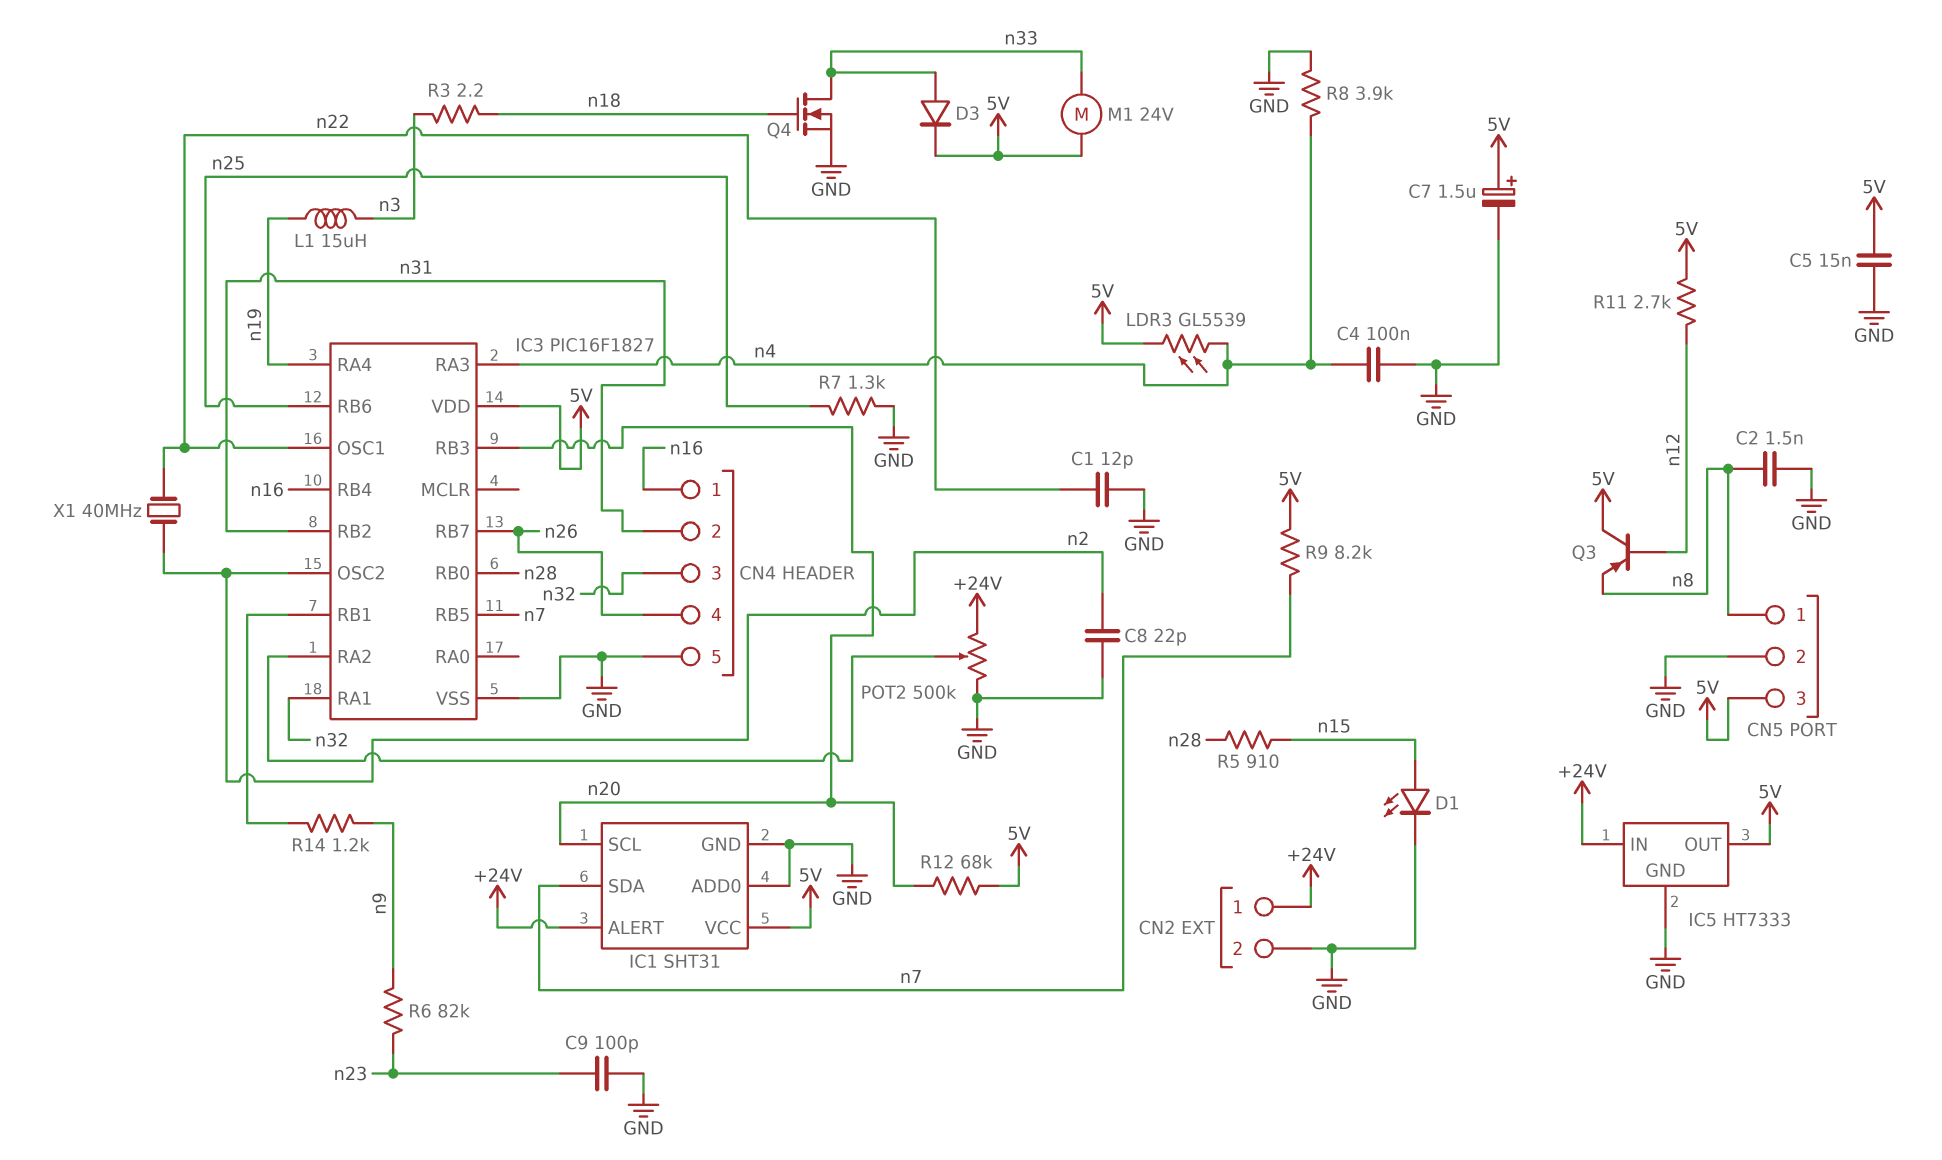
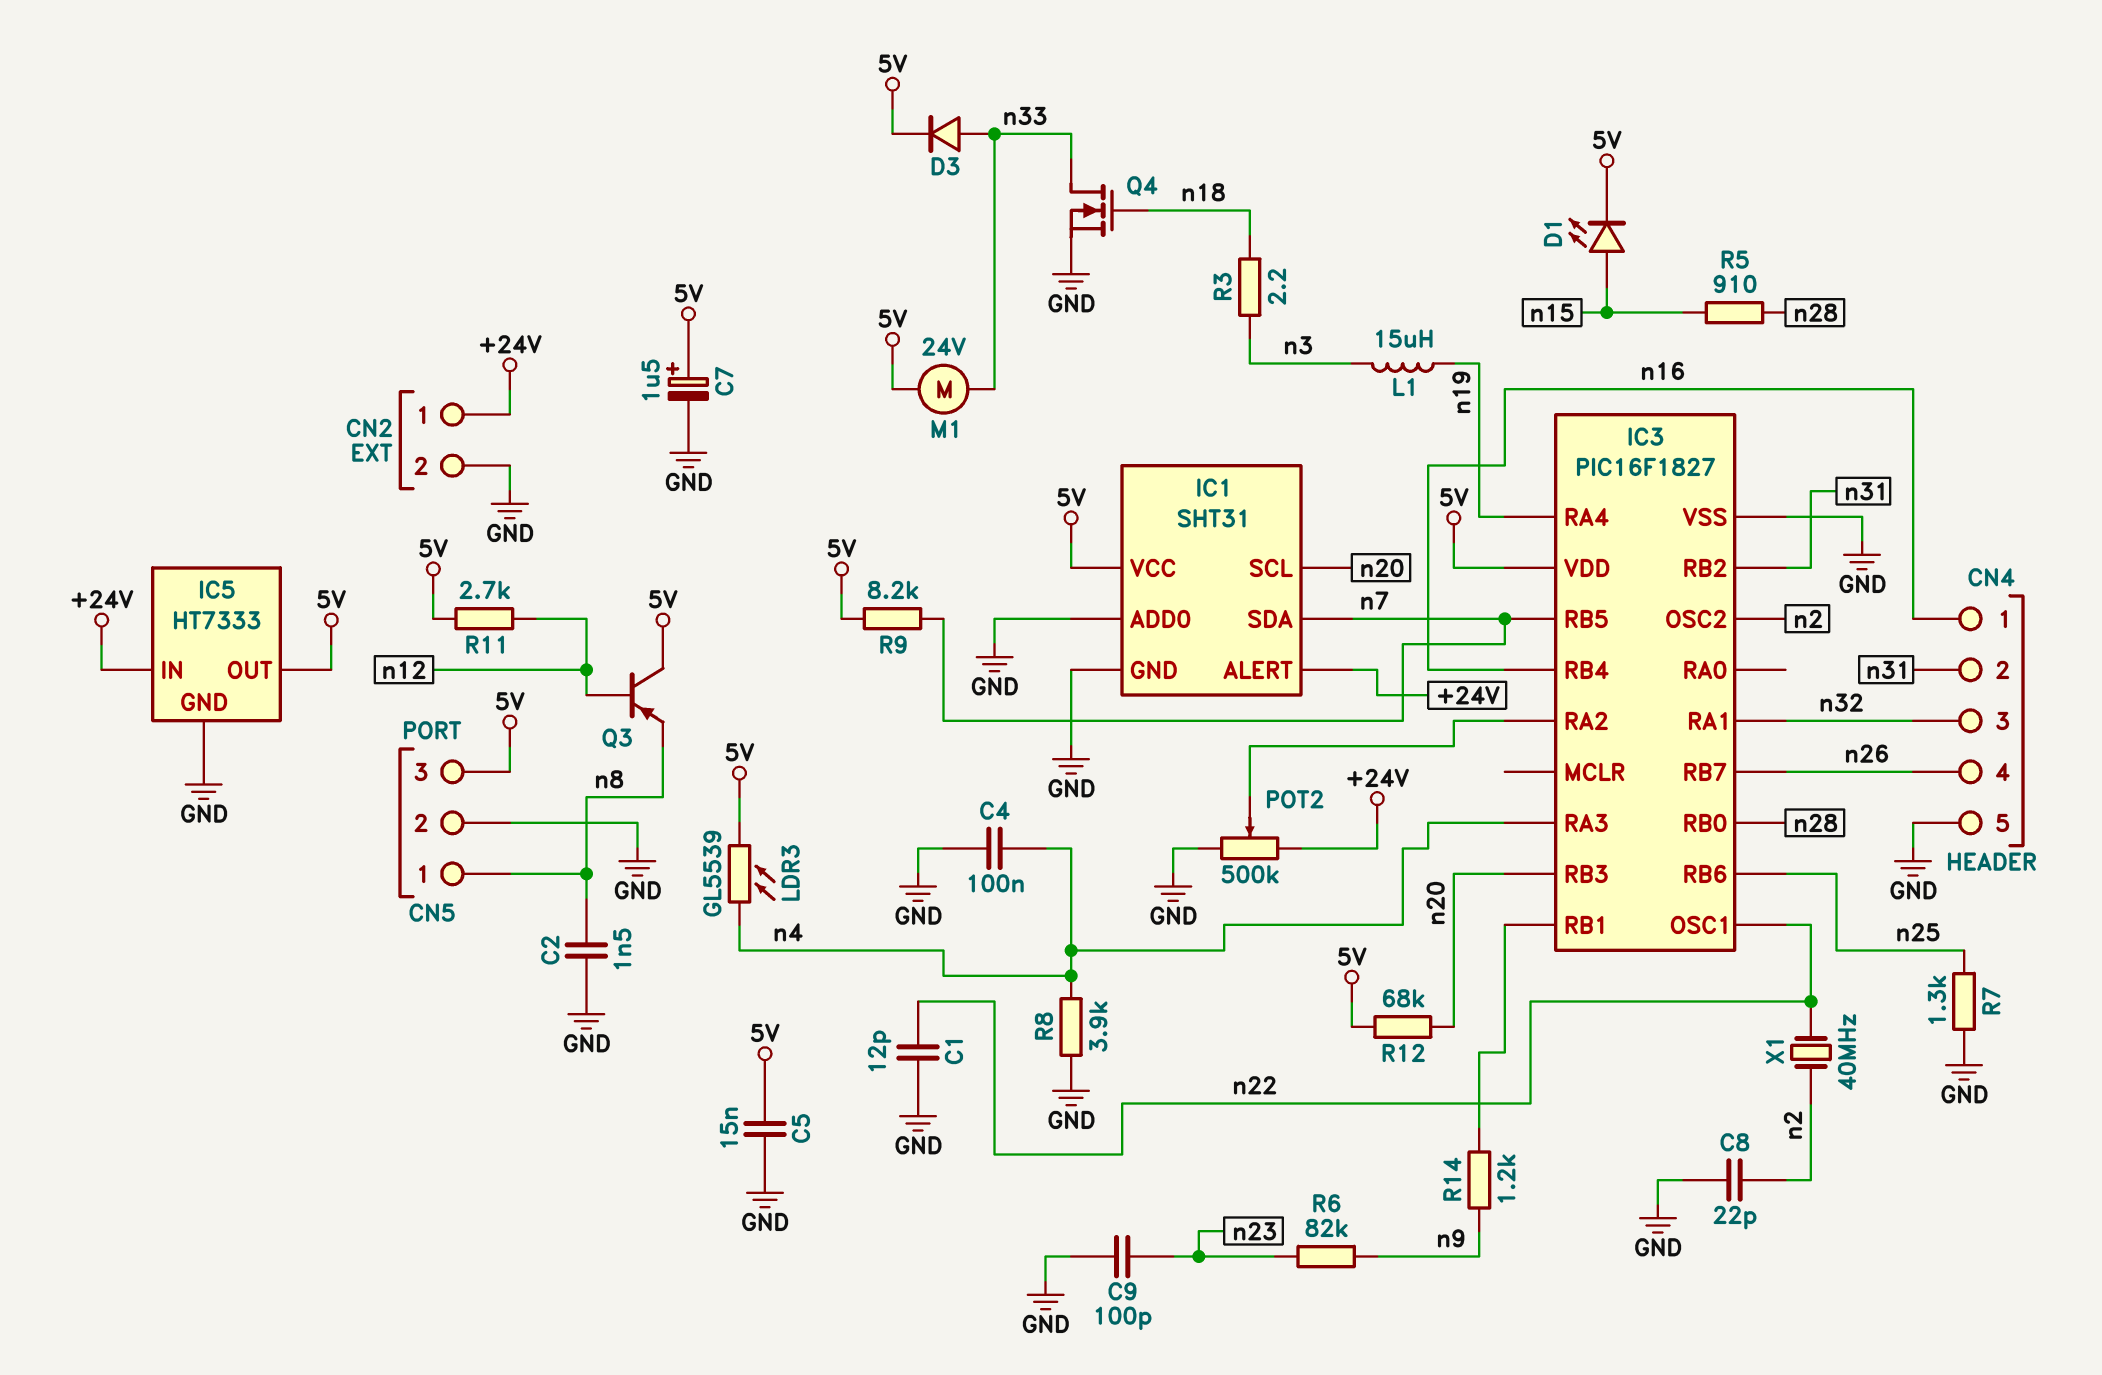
D1: LED (A n15, K GND) -> LED (A n15, K 5V)

